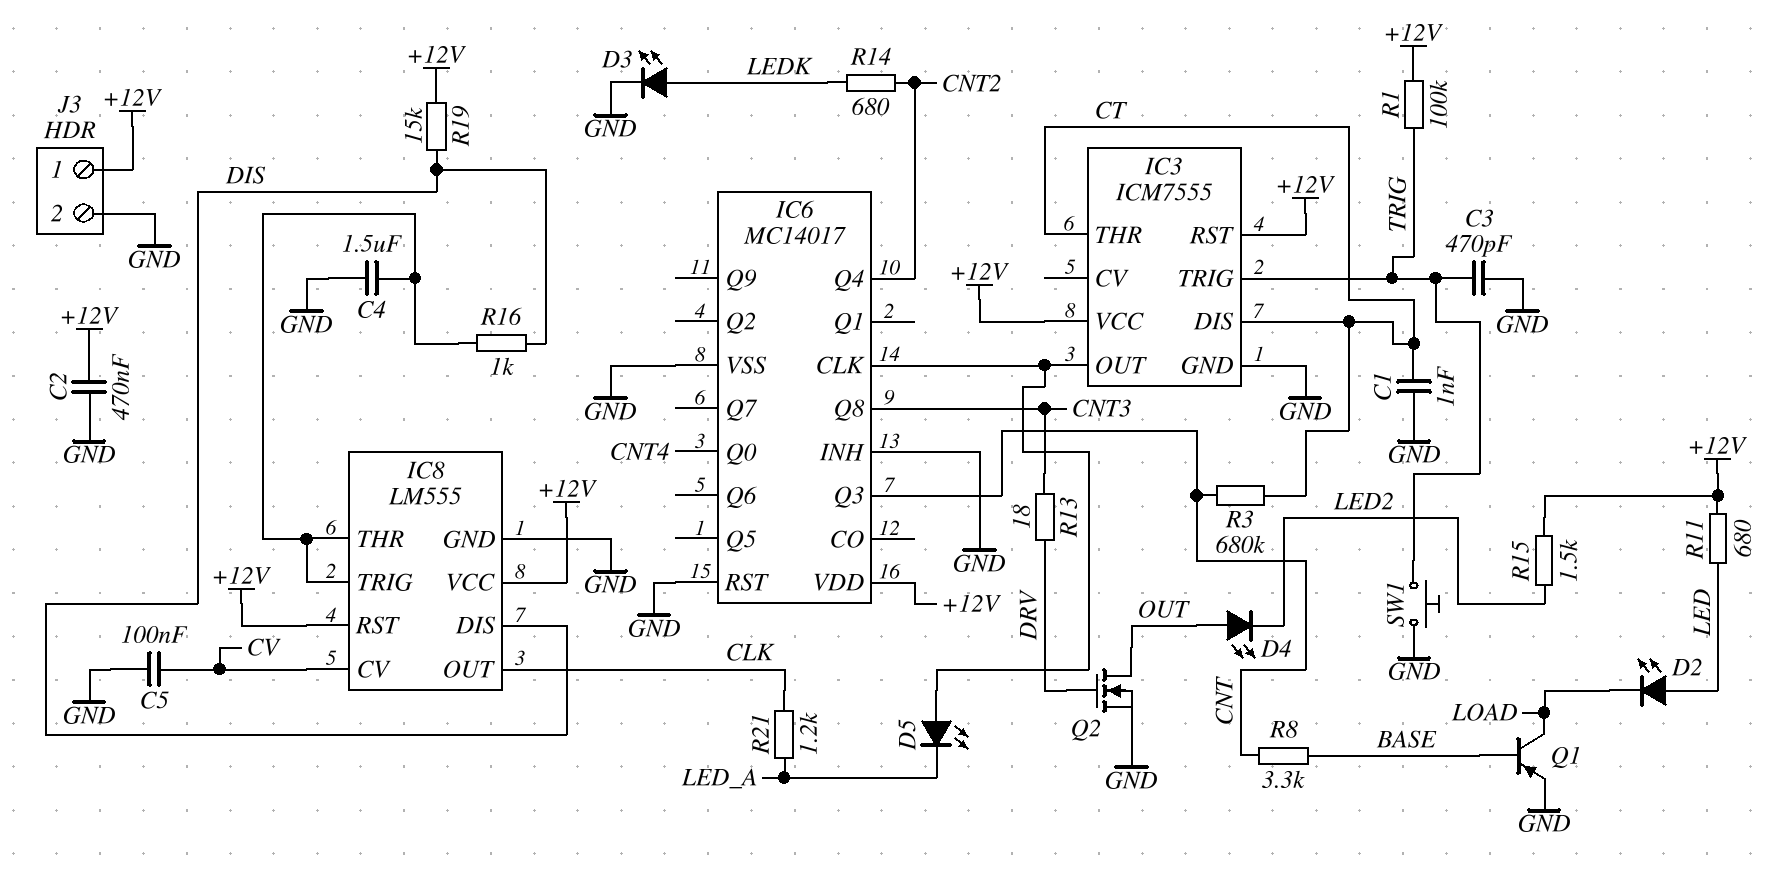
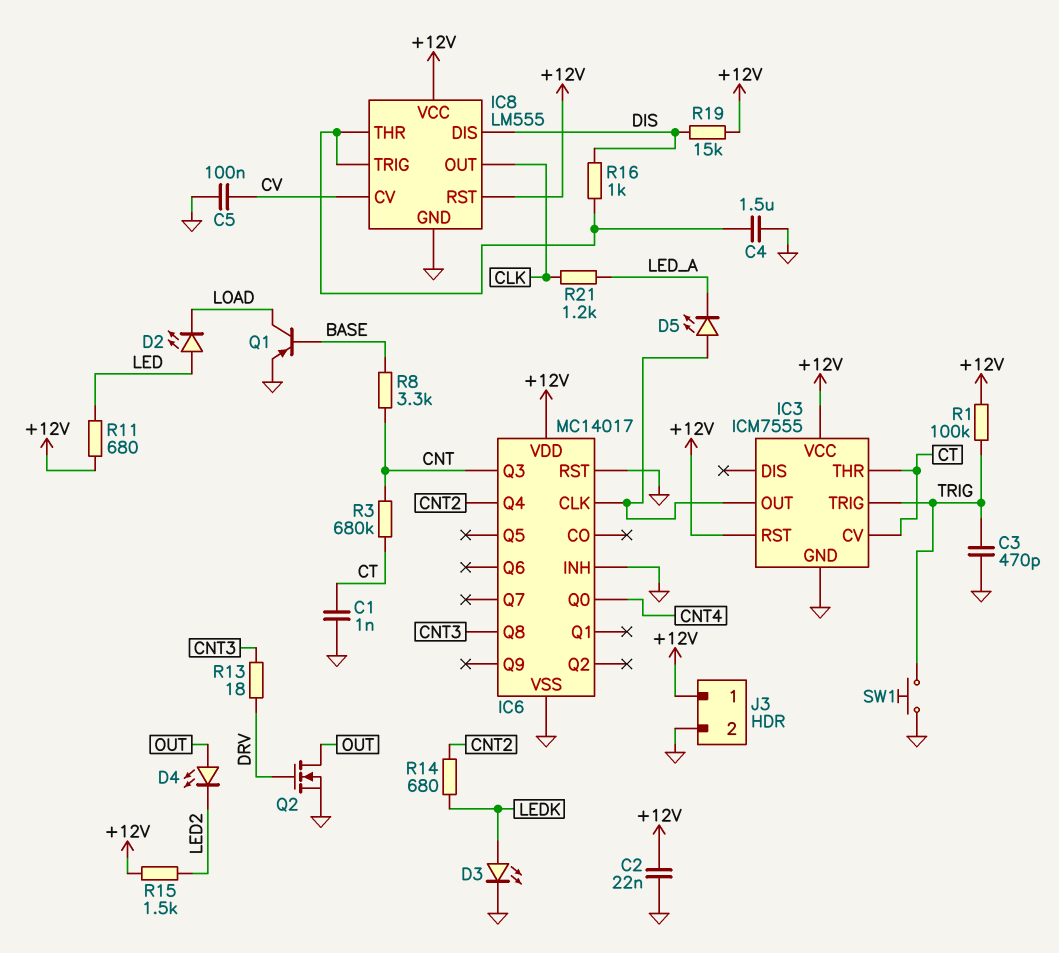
C2: 470nF (+12V, GND) -> 22nF (+12V, GND)
IC3 pin CV: none -> CT
IC3 pin DIS: CT -> none

